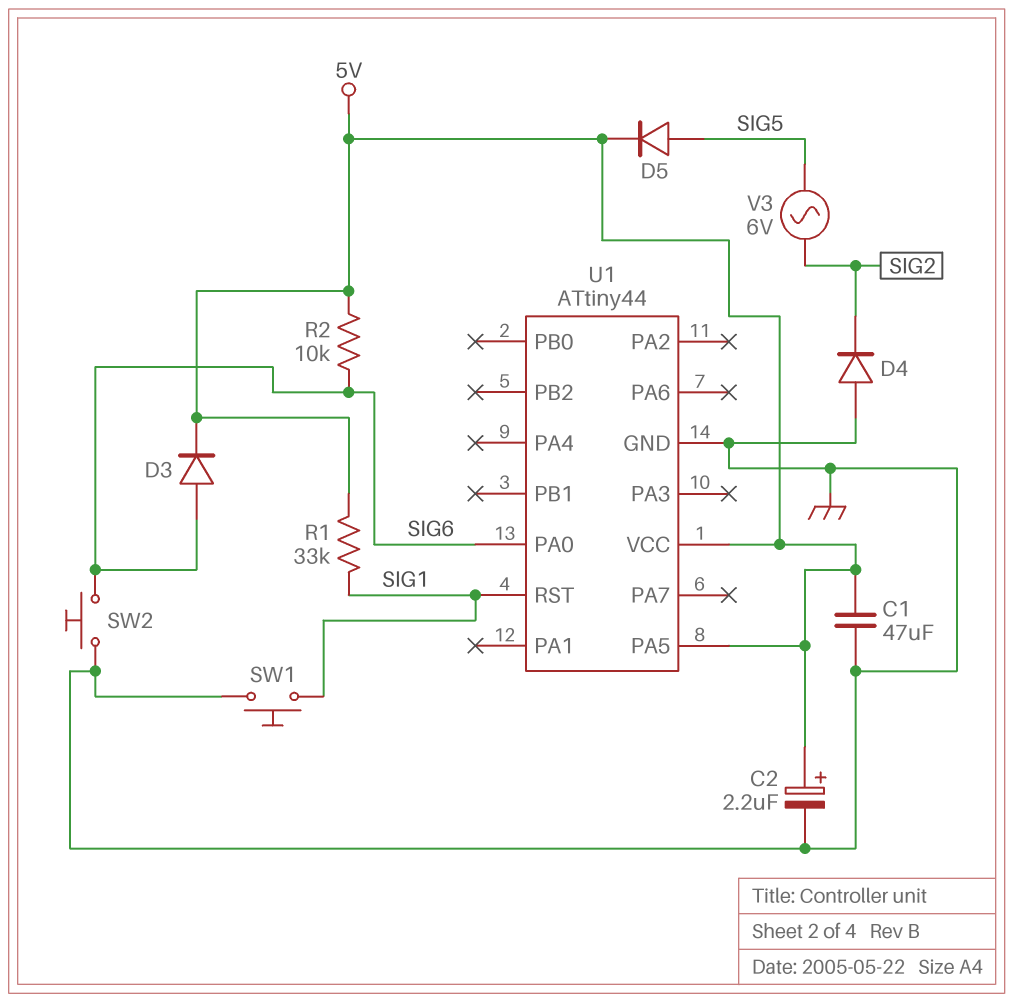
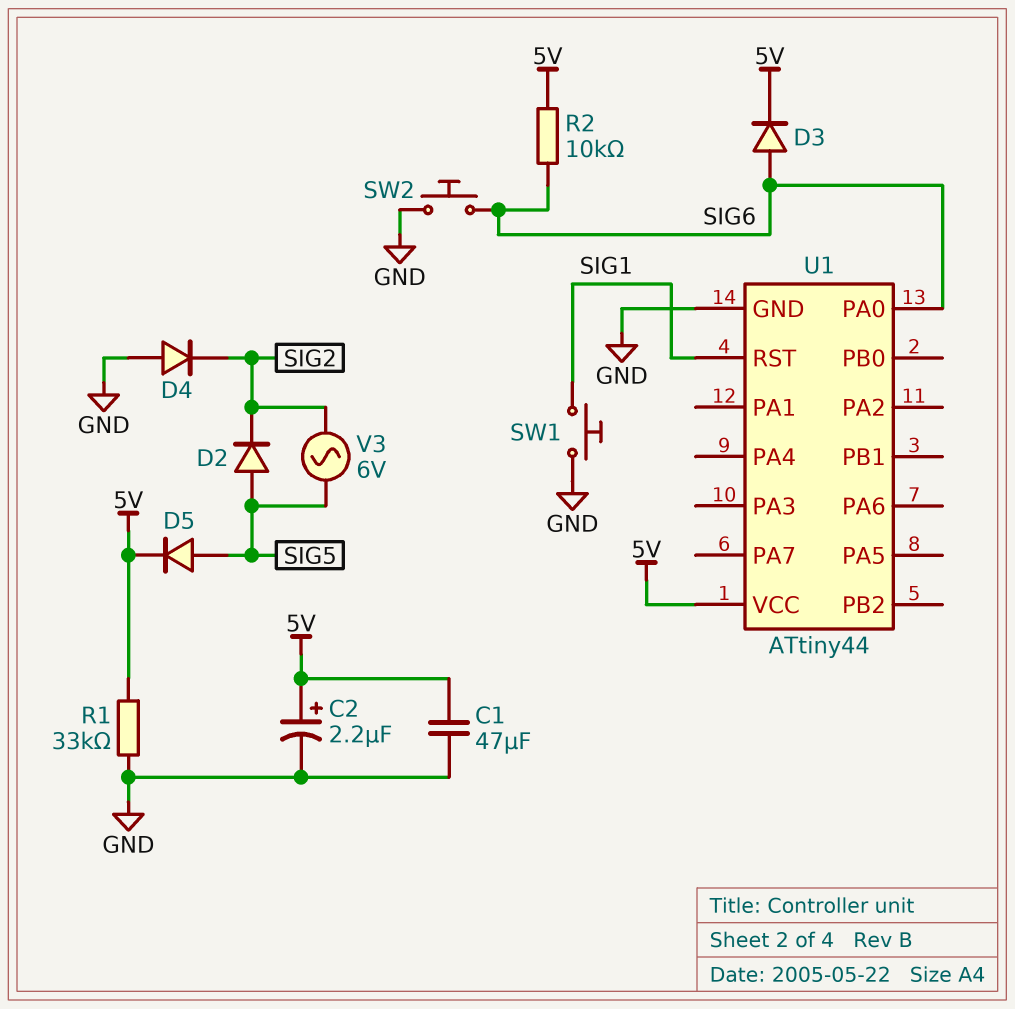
D2: none -> diode (A SIG5, K SIG2)
R1: 33k (5V, SIG1) -> 33k (5V, GND)
U1 pin PA5: 5V -> none

